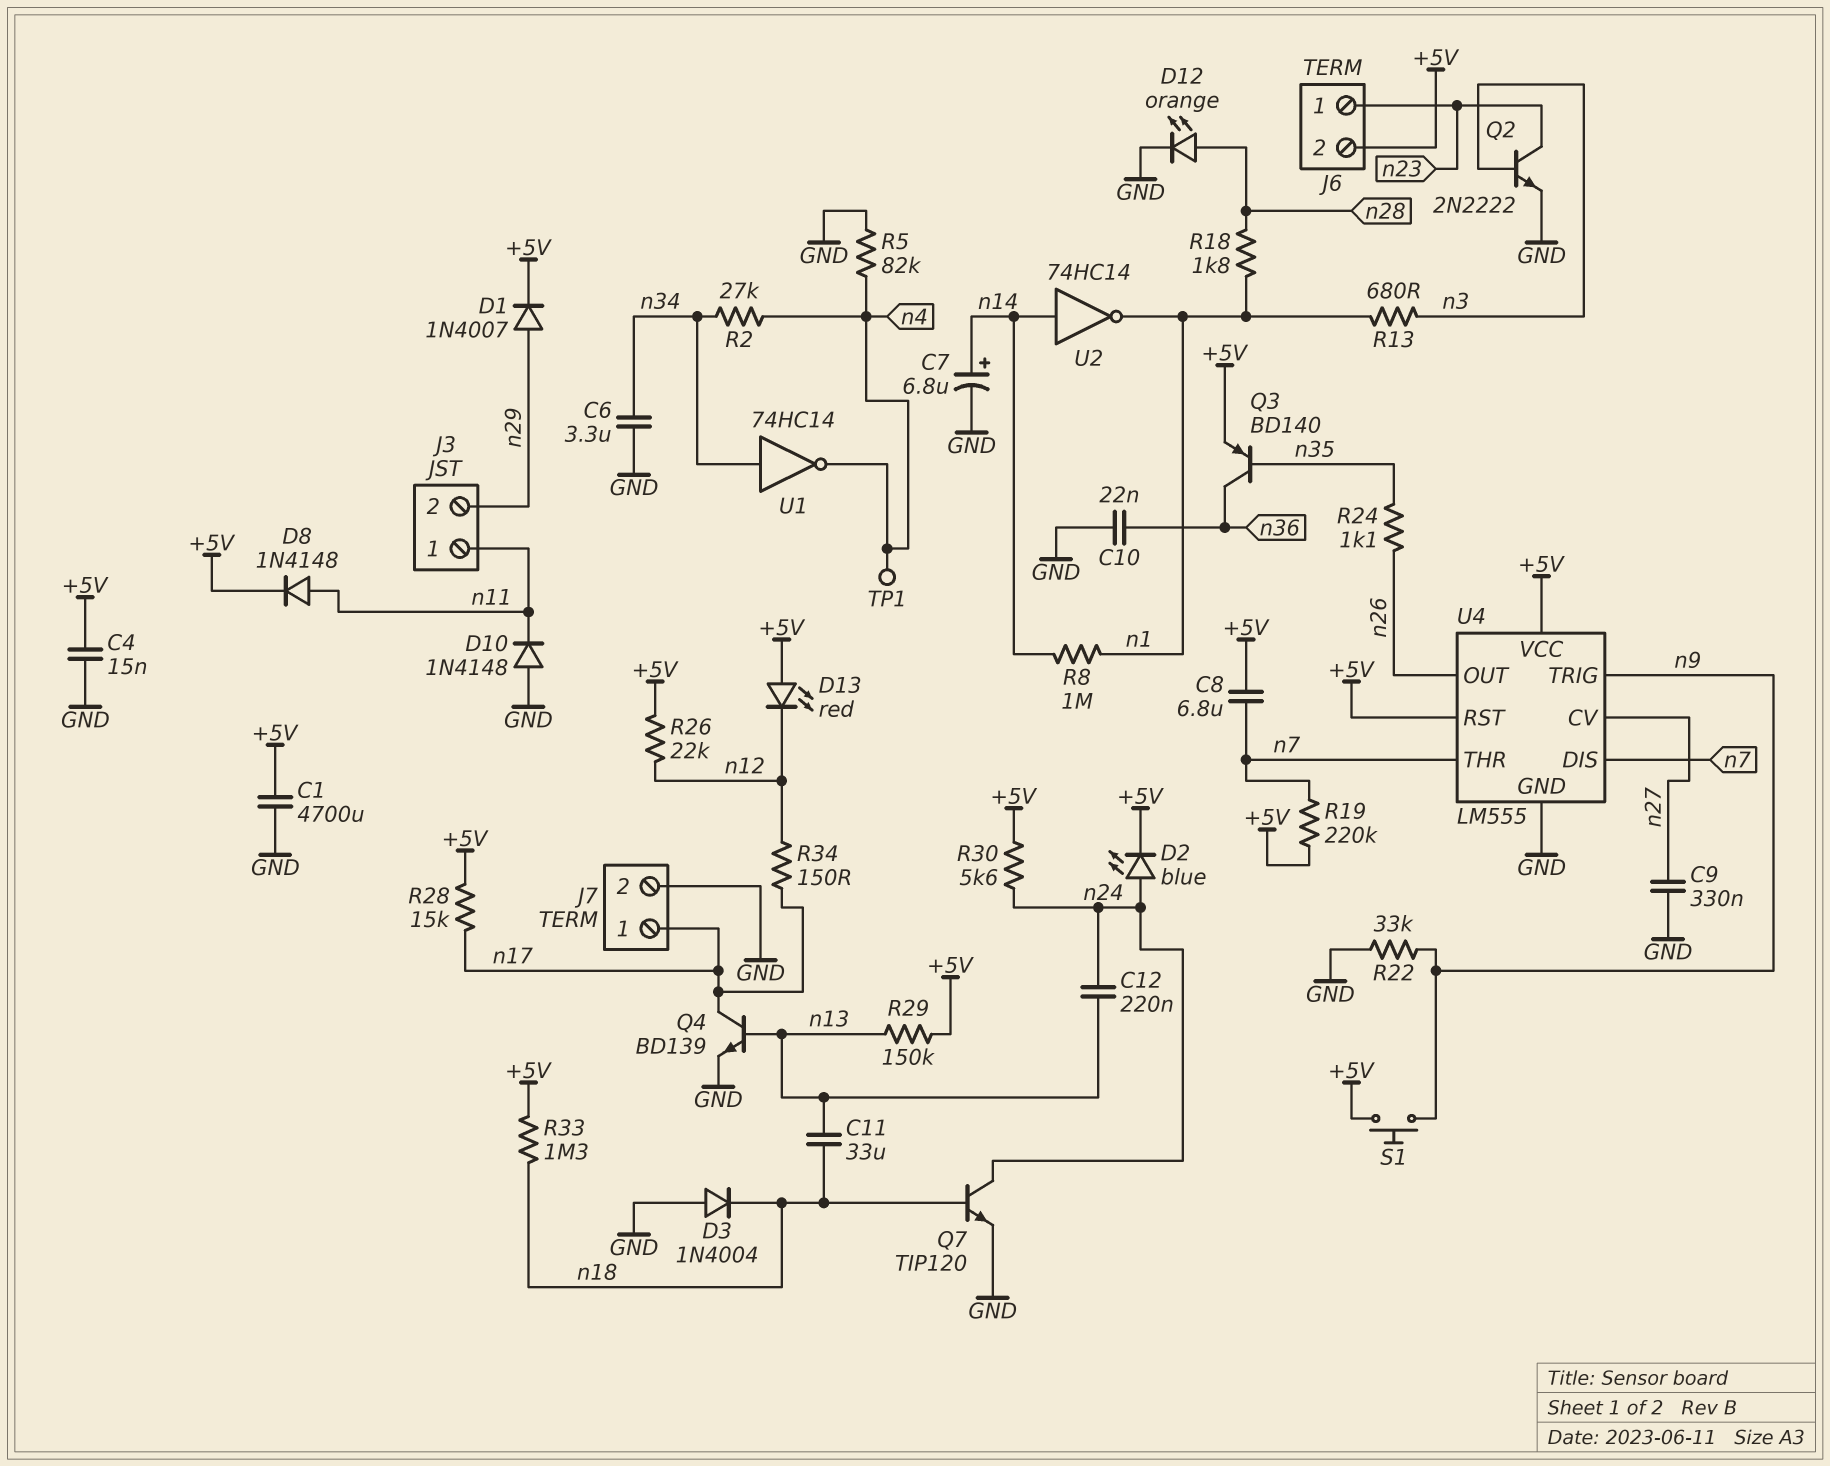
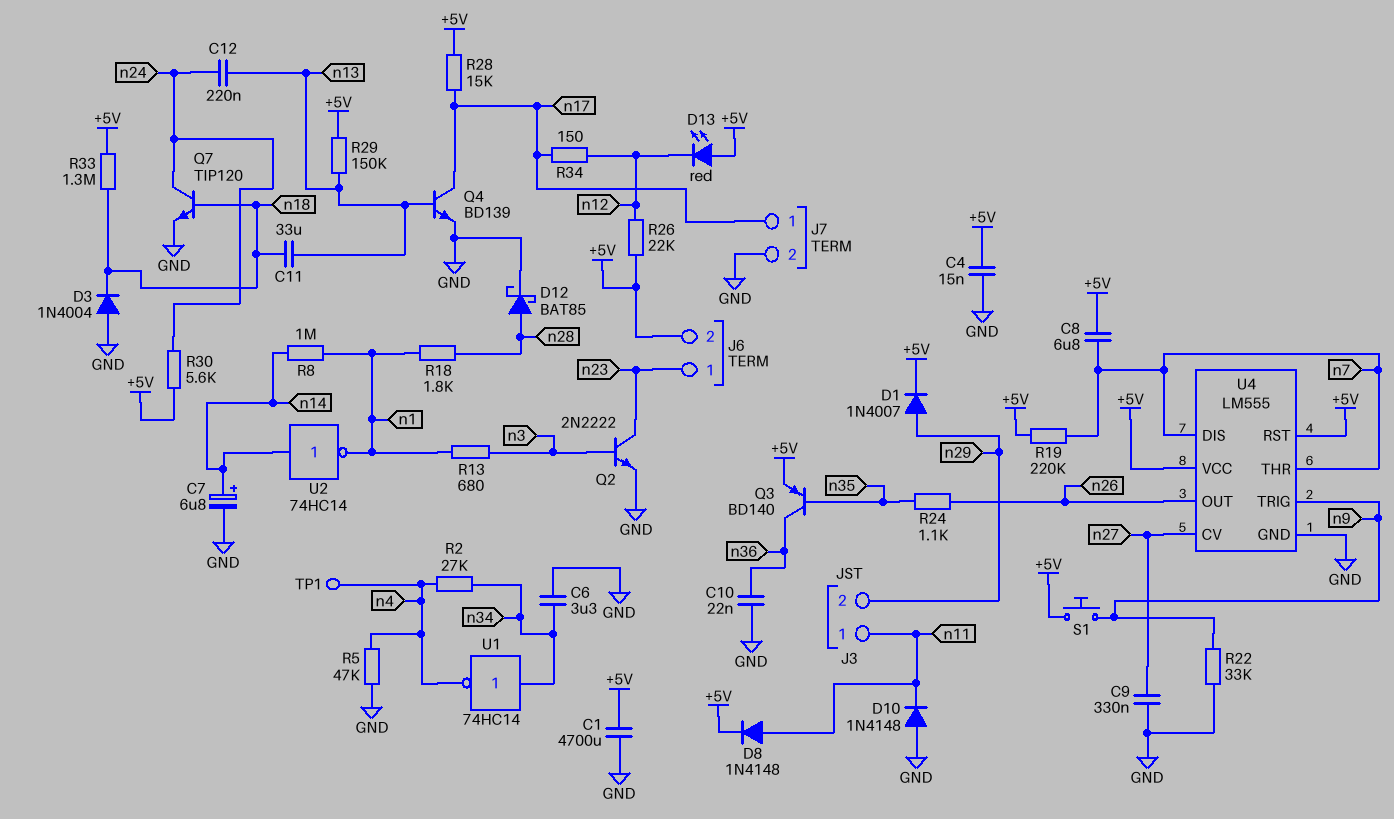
D2: LED blue (A n24, K +5V) -> none
D12: LED orange (A n28, K GND) -> schottky BAT85 (A n28, K GND)
R5: 82k (GND, n4) -> 47k (GND, n4)

